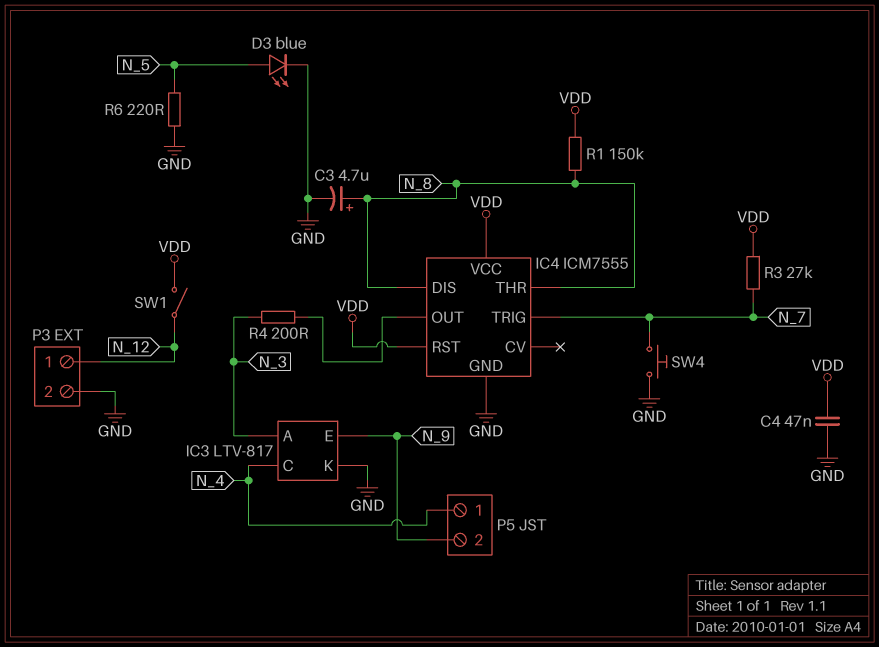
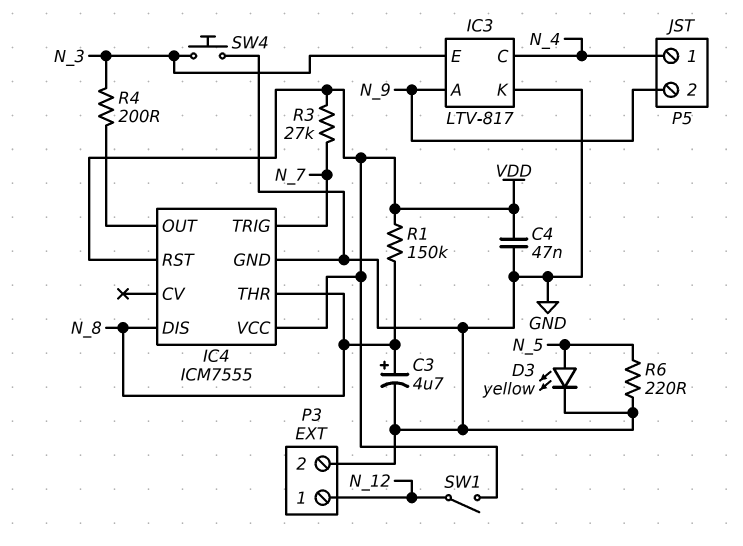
D3: LED blue (A N_5, K GND) -> LED yellow (A N_5, K GND)
IC3 pin A: N_3 -> N_9
IC3 pin E: N_9 -> N_3
SW4: button (GND, N_7) -> button (GND, N_3)

